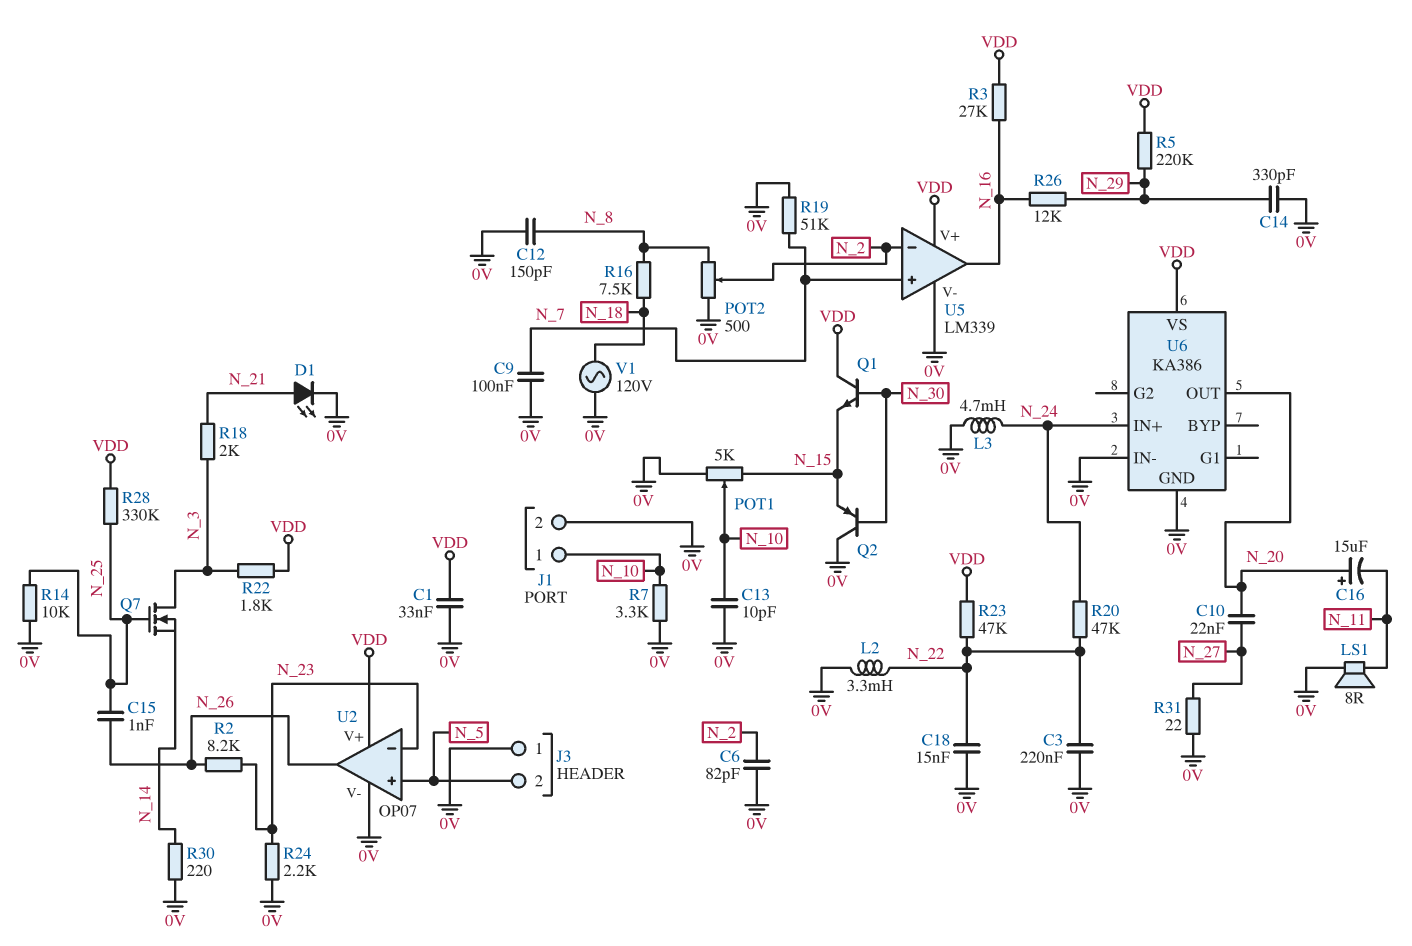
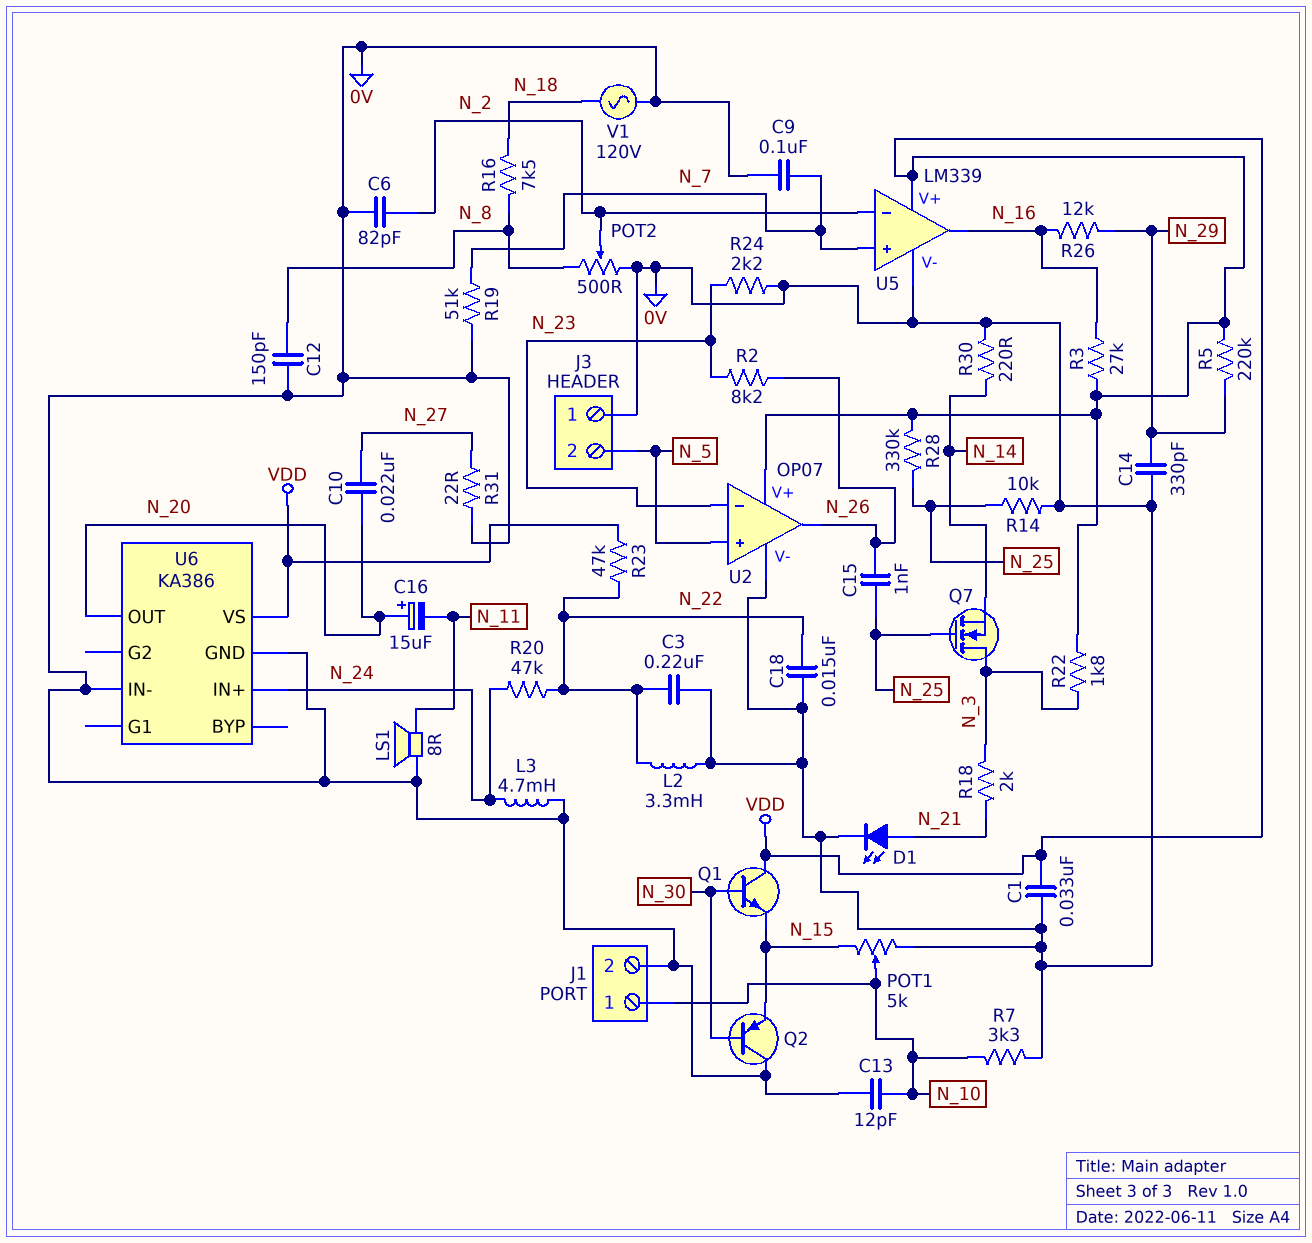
C13: 10pF (0V, N_10) -> 12pF (0V, N_10)

